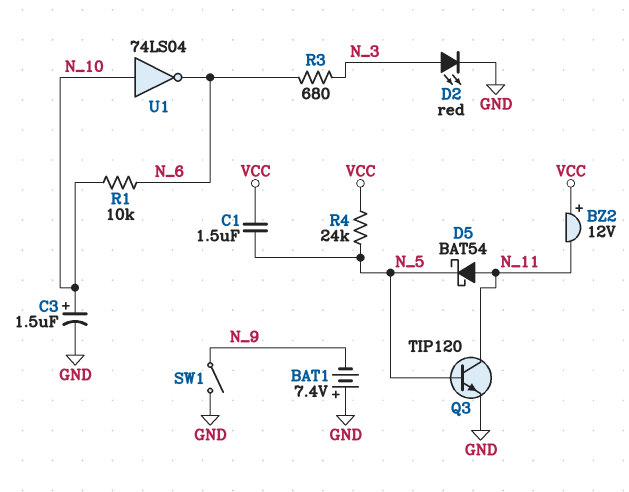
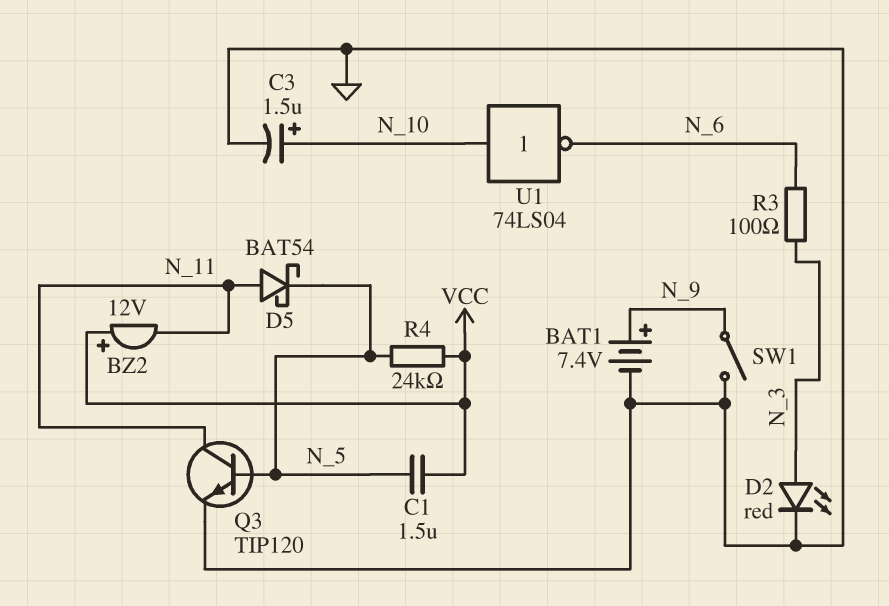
BAT1: 7.4V (plus GND, minus N_9) -> 7.4V (plus N_9, minus GND)
R1: 10k (N_6, N_10) -> none
R3: 680 (N_3, N_6) -> 100 (N_3, N_6)

